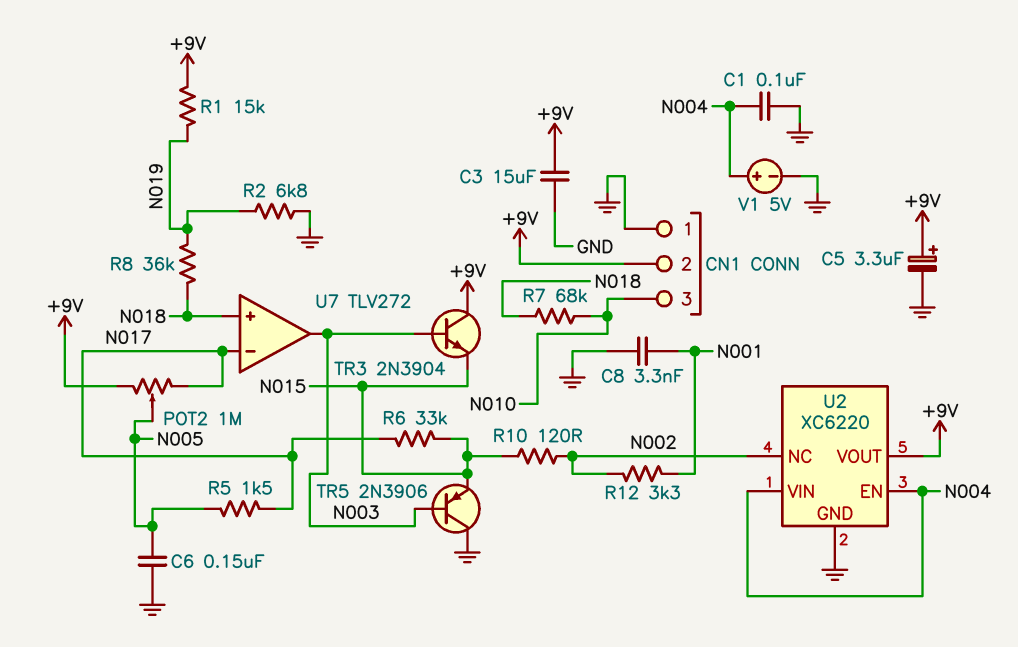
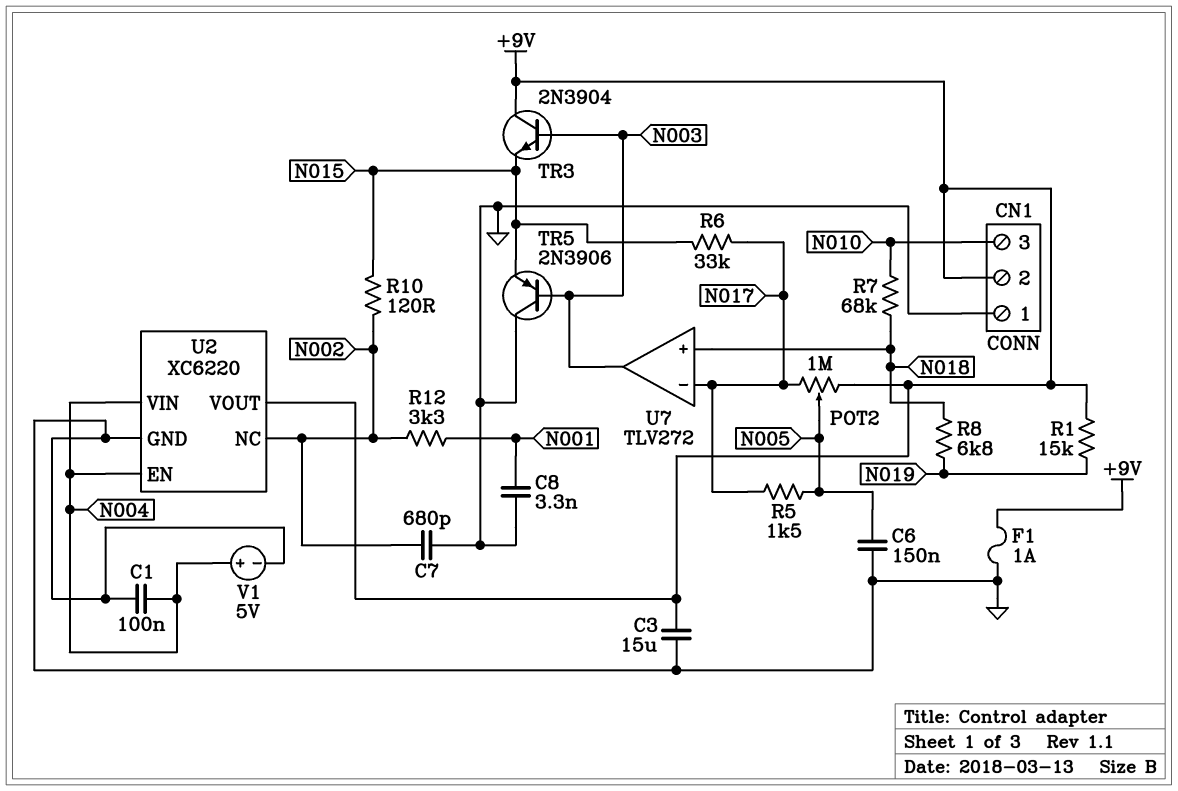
C5: 3.3uF (plus +9V, minus GND) -> none
C7: none -> 680pF (GND, N002)
F1: none -> 1A (+9V, GND)
R2: 6.8k (GND, N019) -> none
R8: 36k (N018, N019) -> 6.8k (N018, N019)

